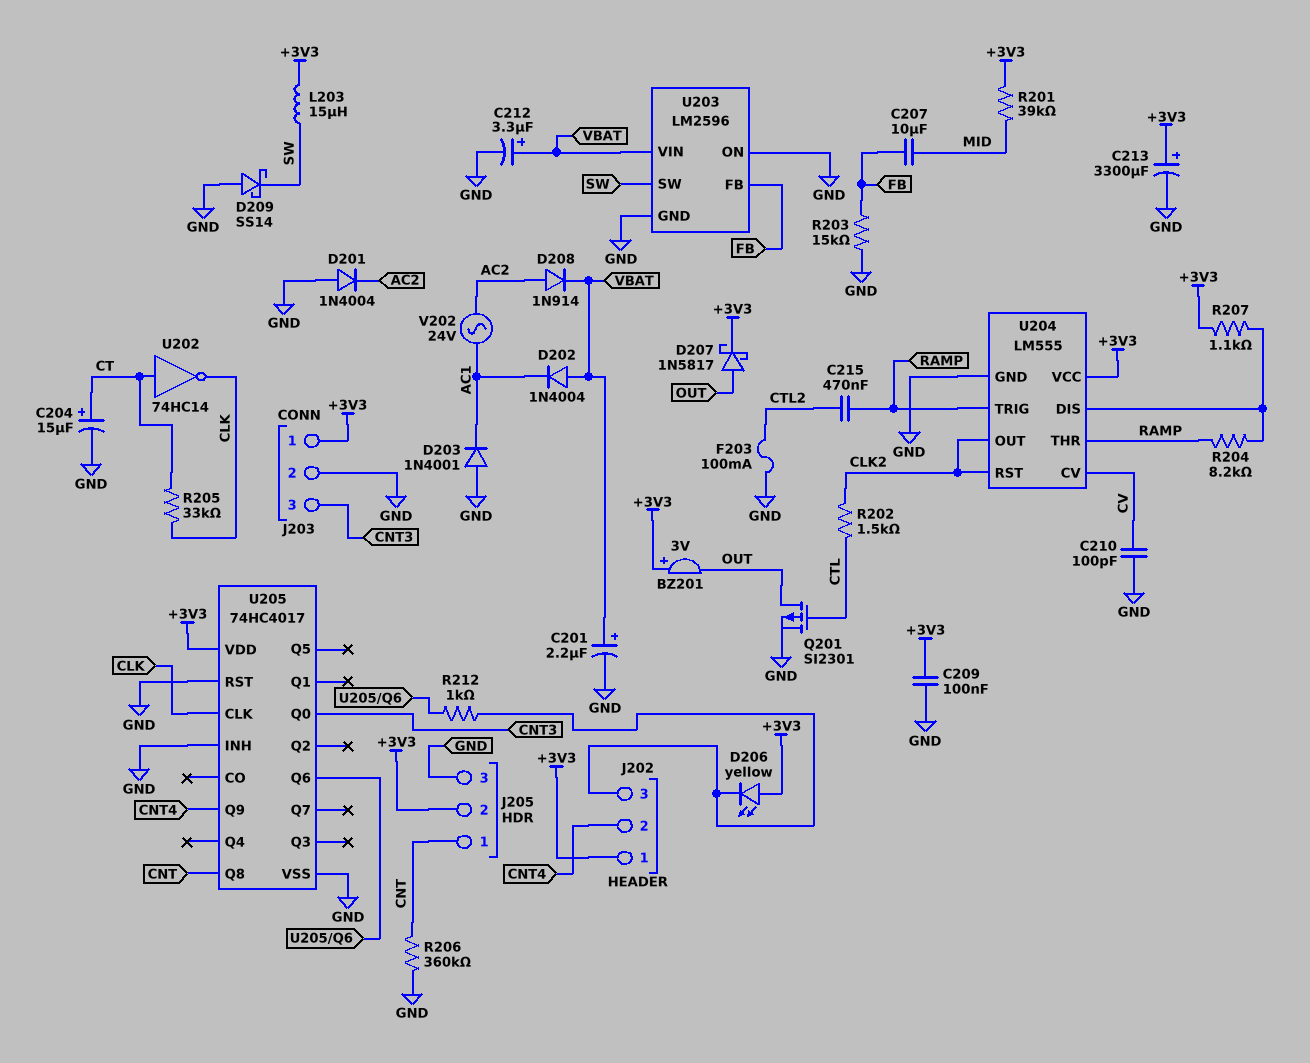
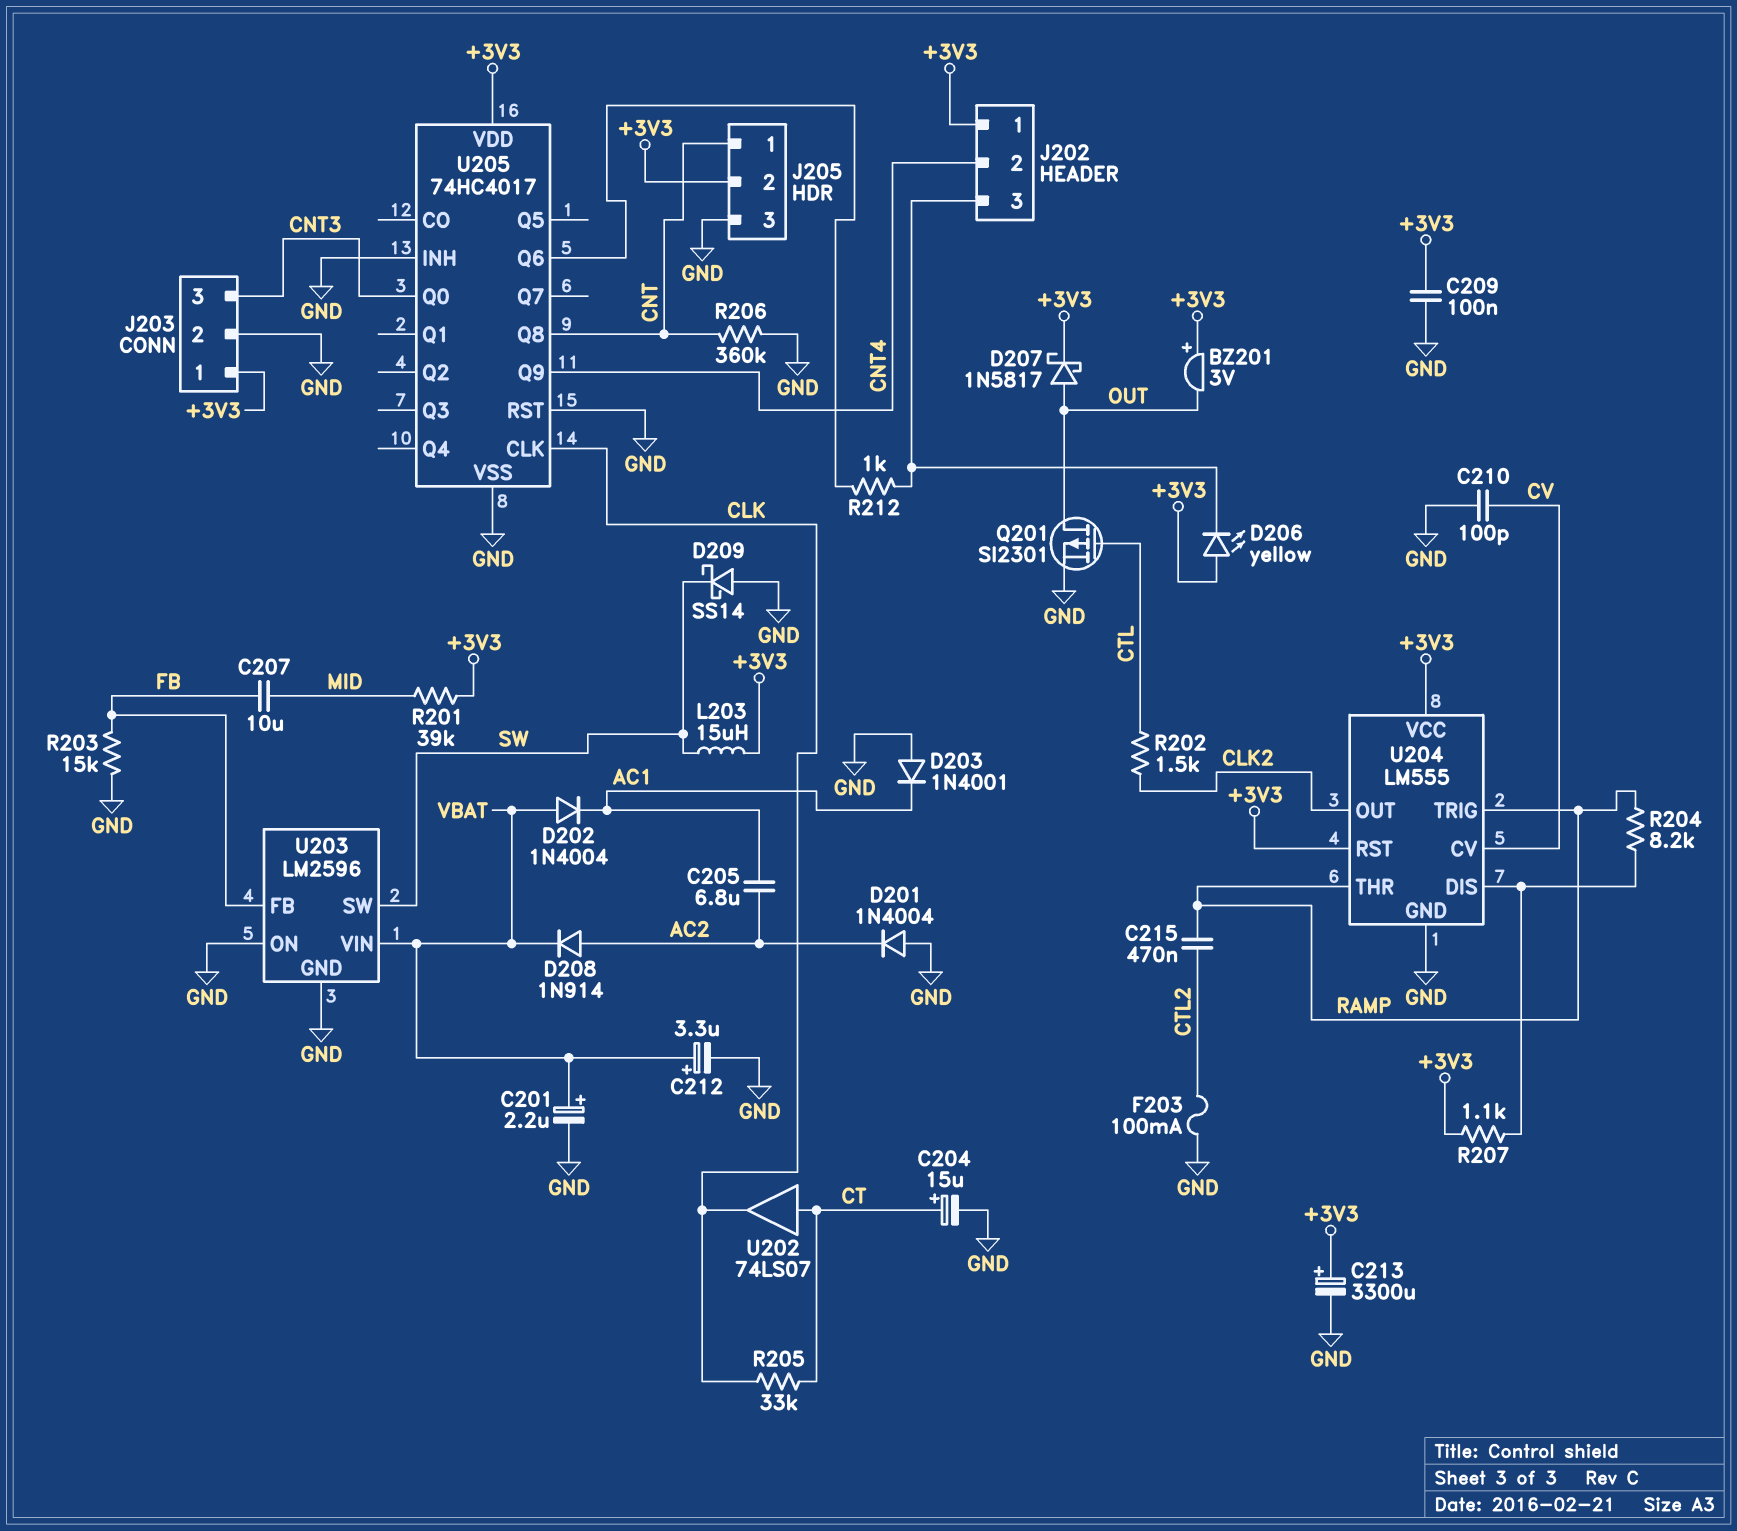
C205: none -> 6.8uF (AC1, AC2)
U202: NOT 74HC14 (in CT, out CLK) -> buffer 74LS07 (in CT, out CLK)
U204 pin RST: CLK2 -> +3V3
V202: AC 24V (AC1, AC2) -> none

